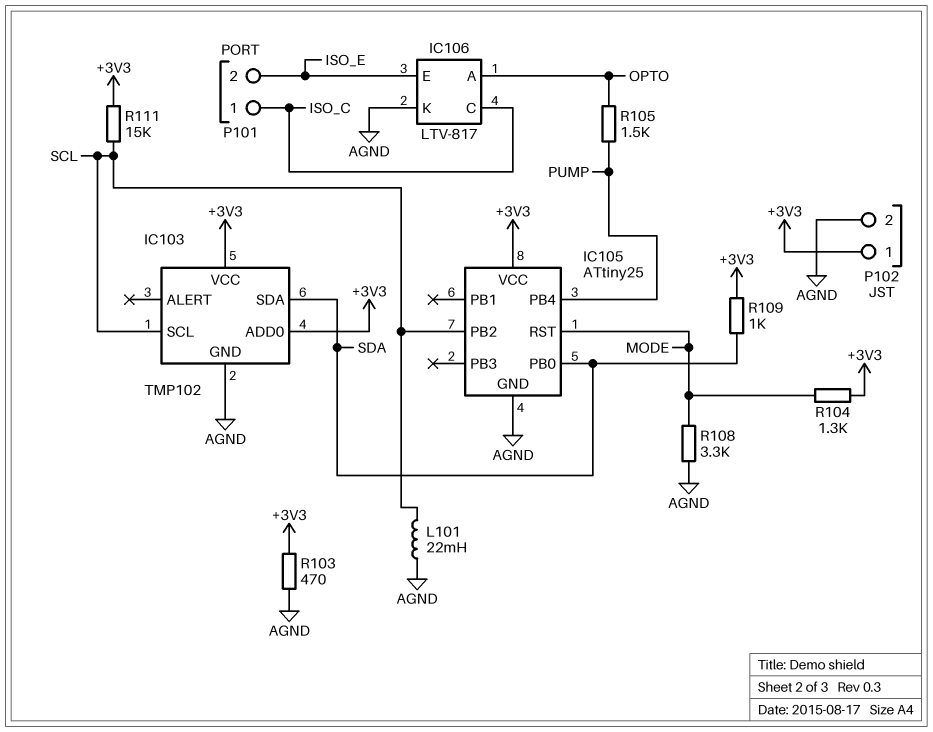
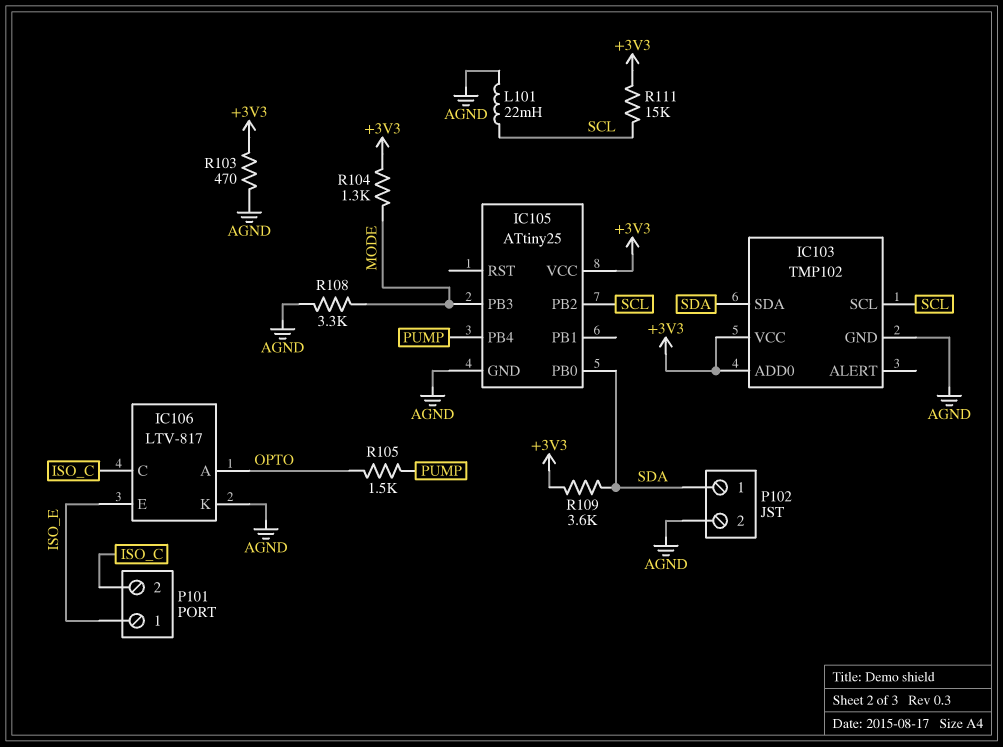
IC105 pin PB3: none -> MODE
IC105 pin RST: MODE -> none
P101 pin 1: ISO_C -> ISO_E
P101 pin 2: ISO_E -> ISO_C
P102 pin 1: +3V3 -> SDA
R109: 1k (+3V3, SDA) -> 3.6k (+3V3, SDA)

